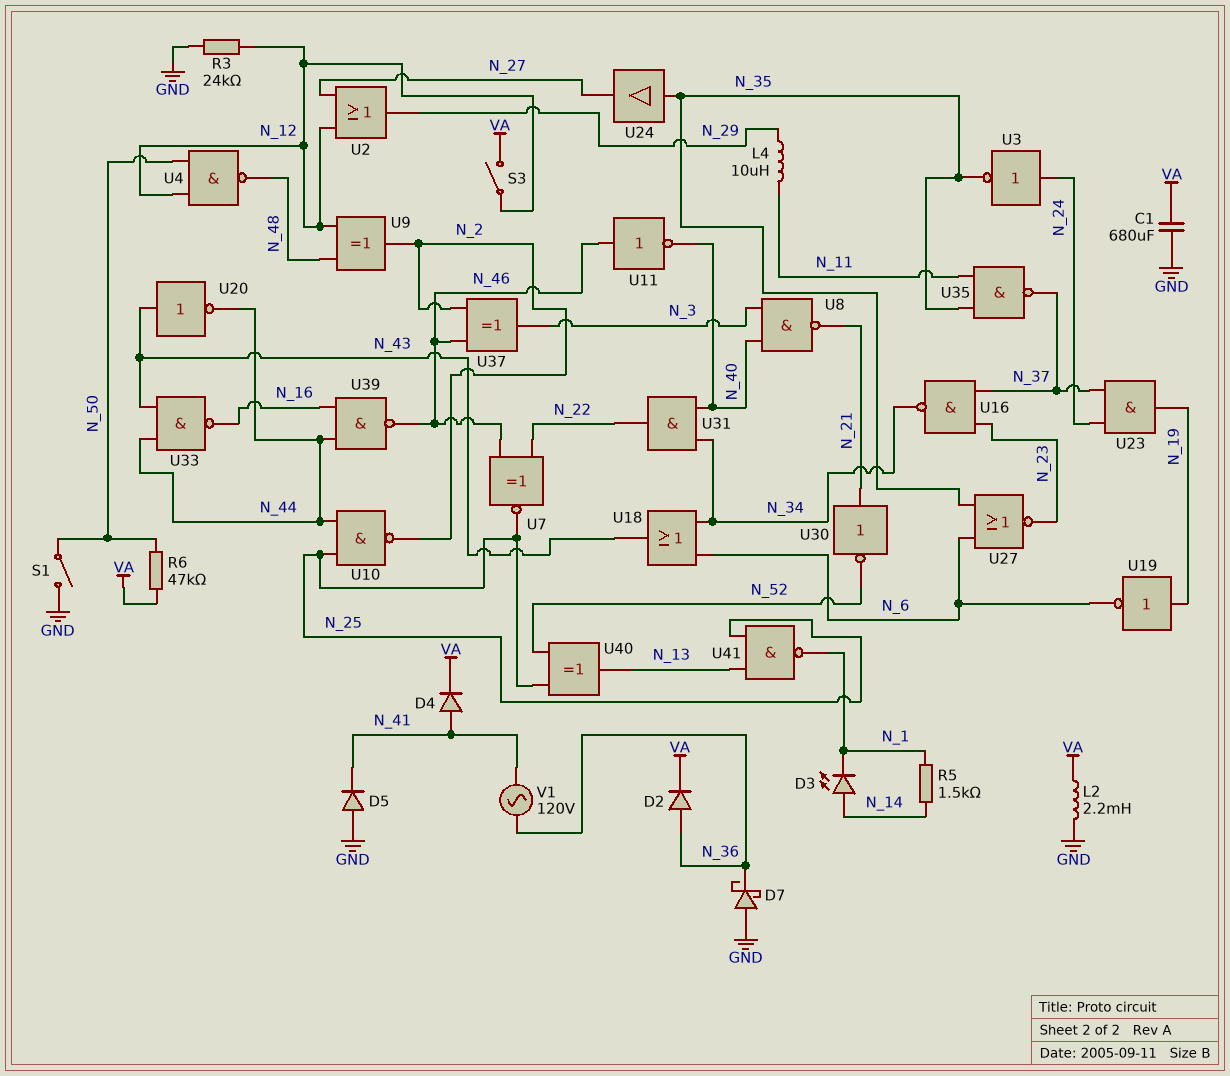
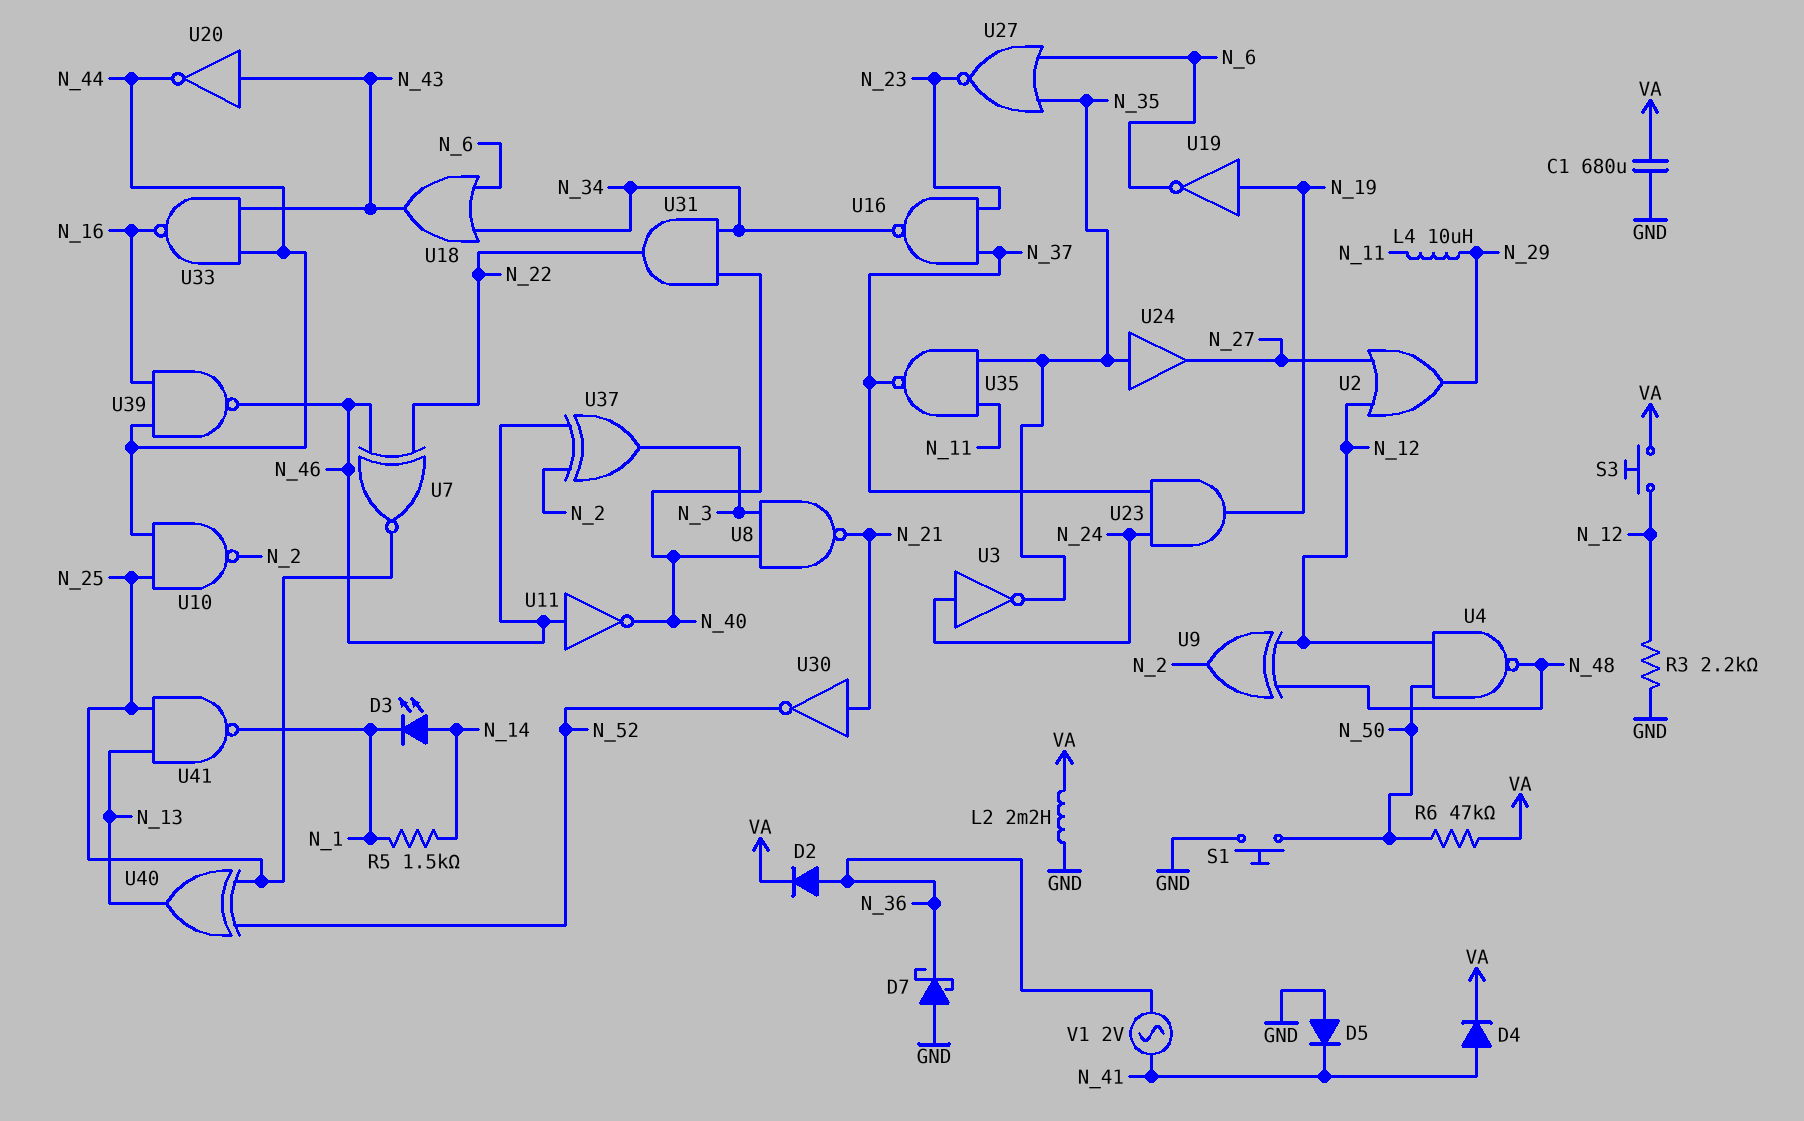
R3: 24k (GND, N_12) -> 2.2k (GND, N_12)
S1: switch (GND, N_50) -> button (GND, N_50)
S3: switch (N_12, VA) -> button (N_12, VA)
V1: AC 120V (N_36, N_41) -> AC 2V (N_36, N_41)

